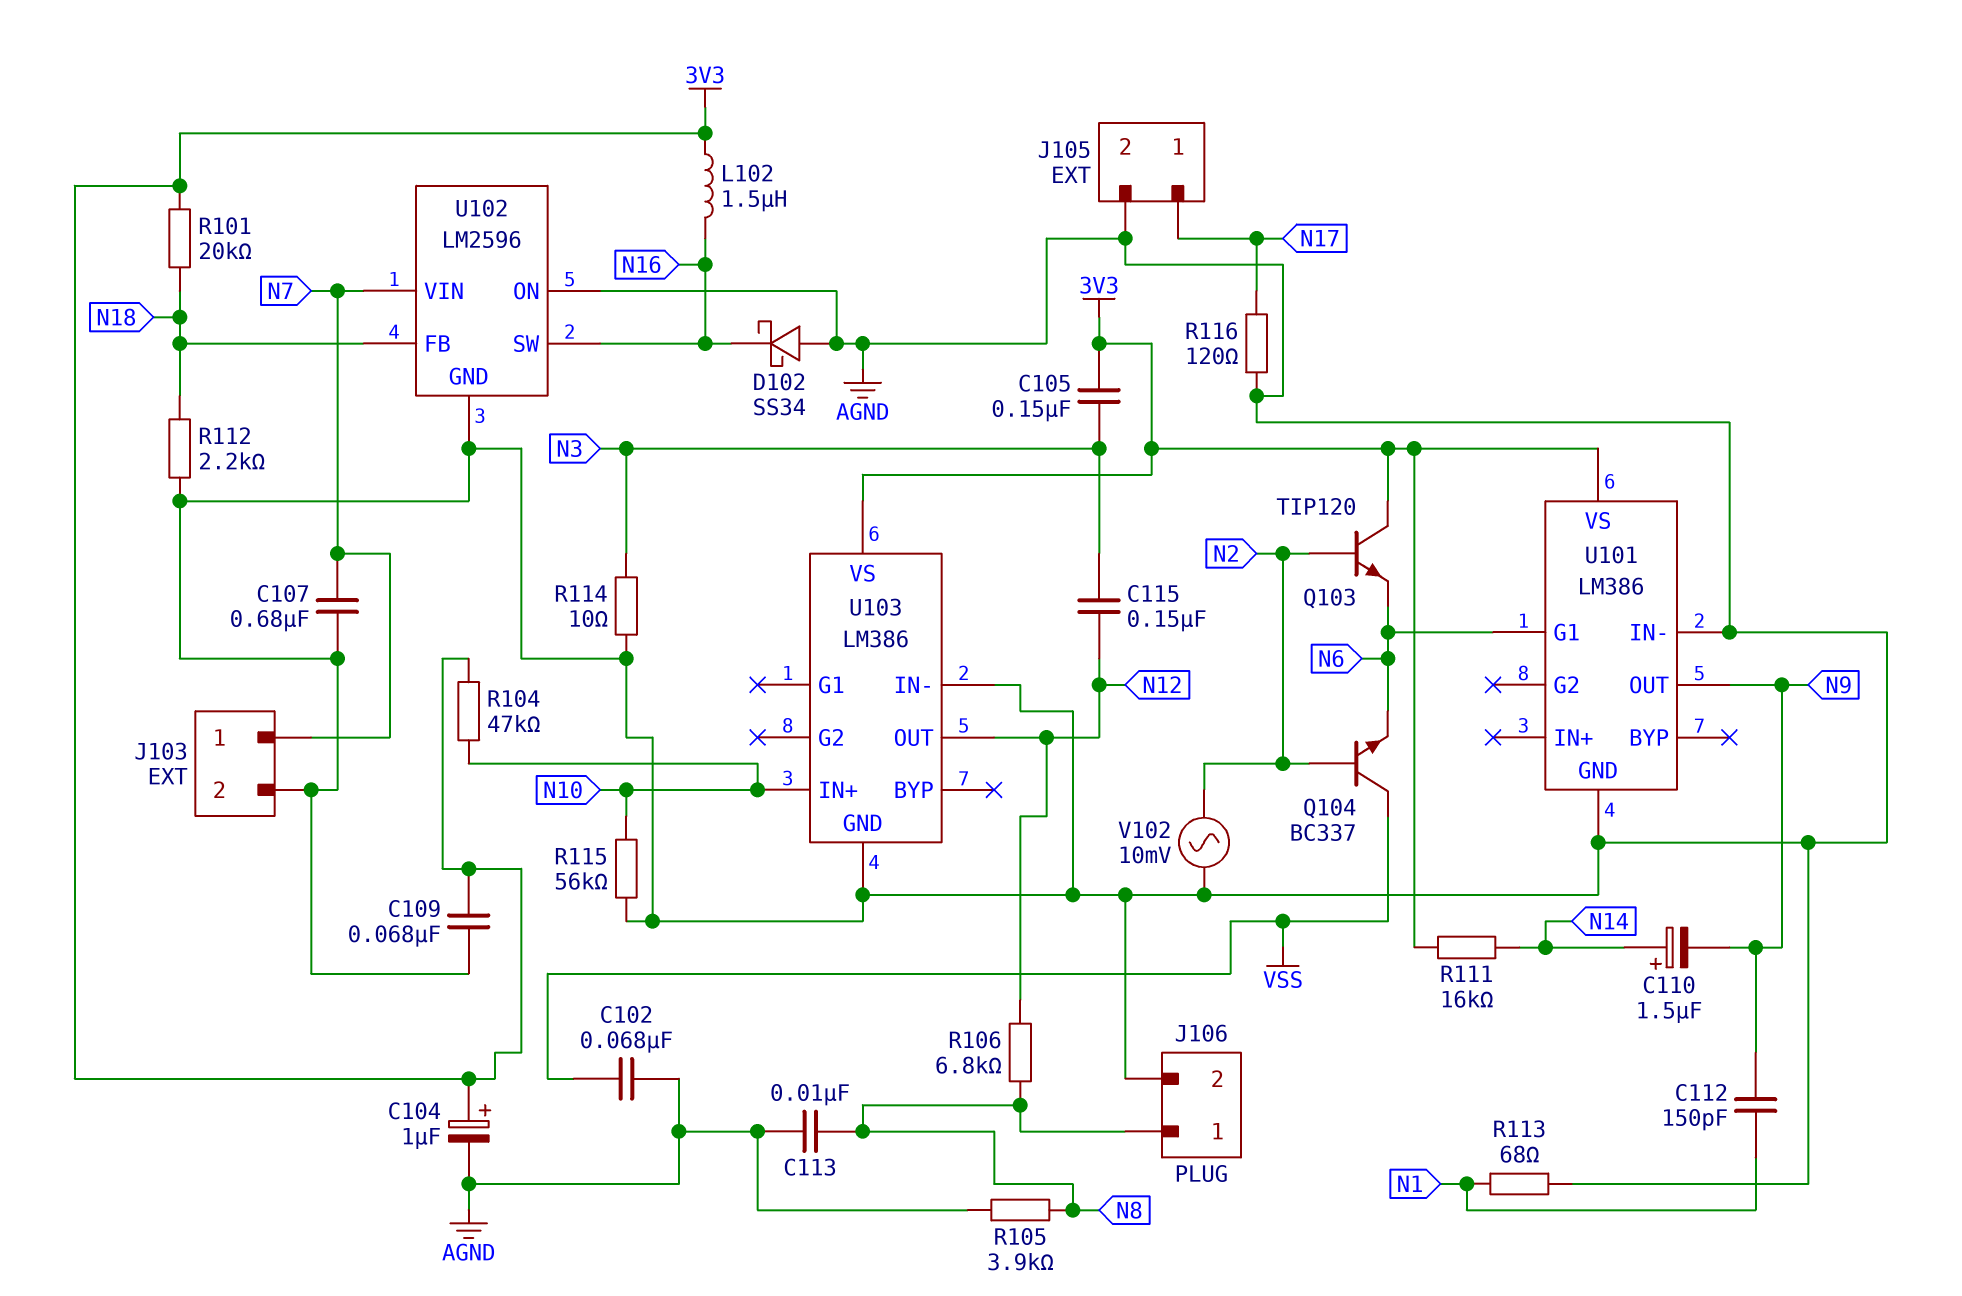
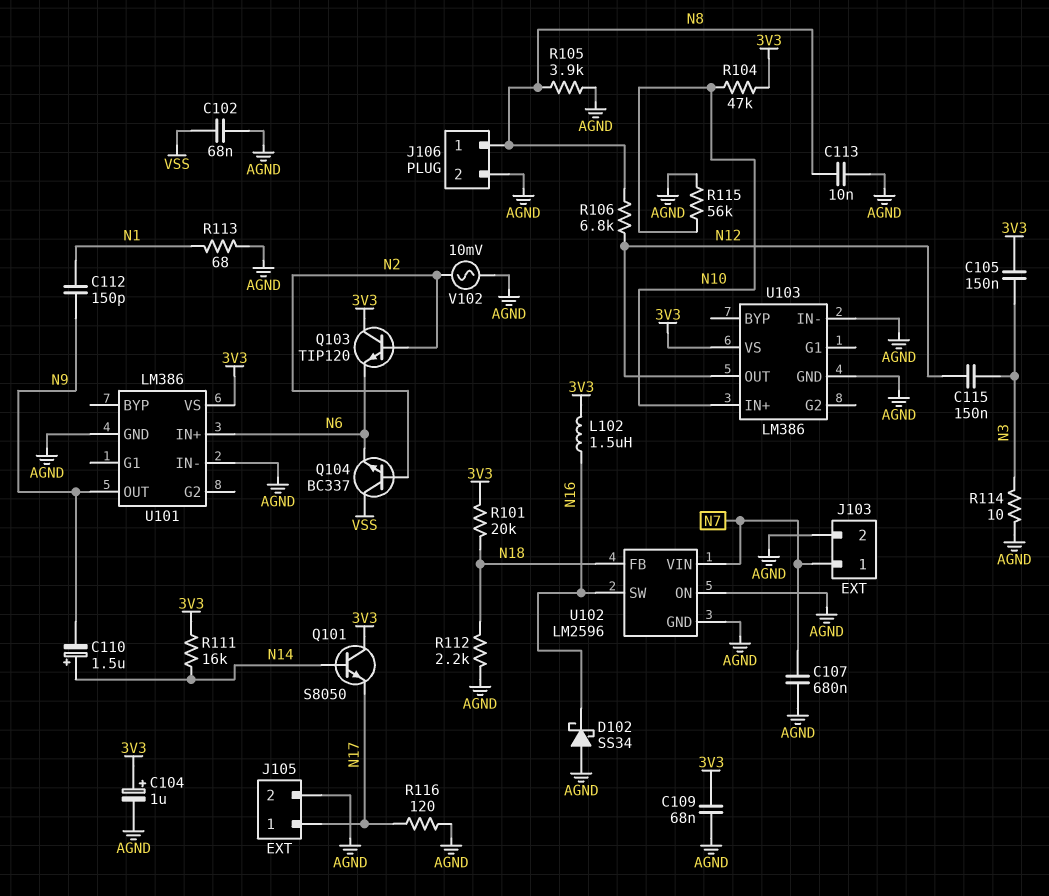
Q101: none -> NPN S8050 (B N14, C 3V3, E N17)
U101 pin G1: N6 -> none
U101 pin IN+: none -> N6

